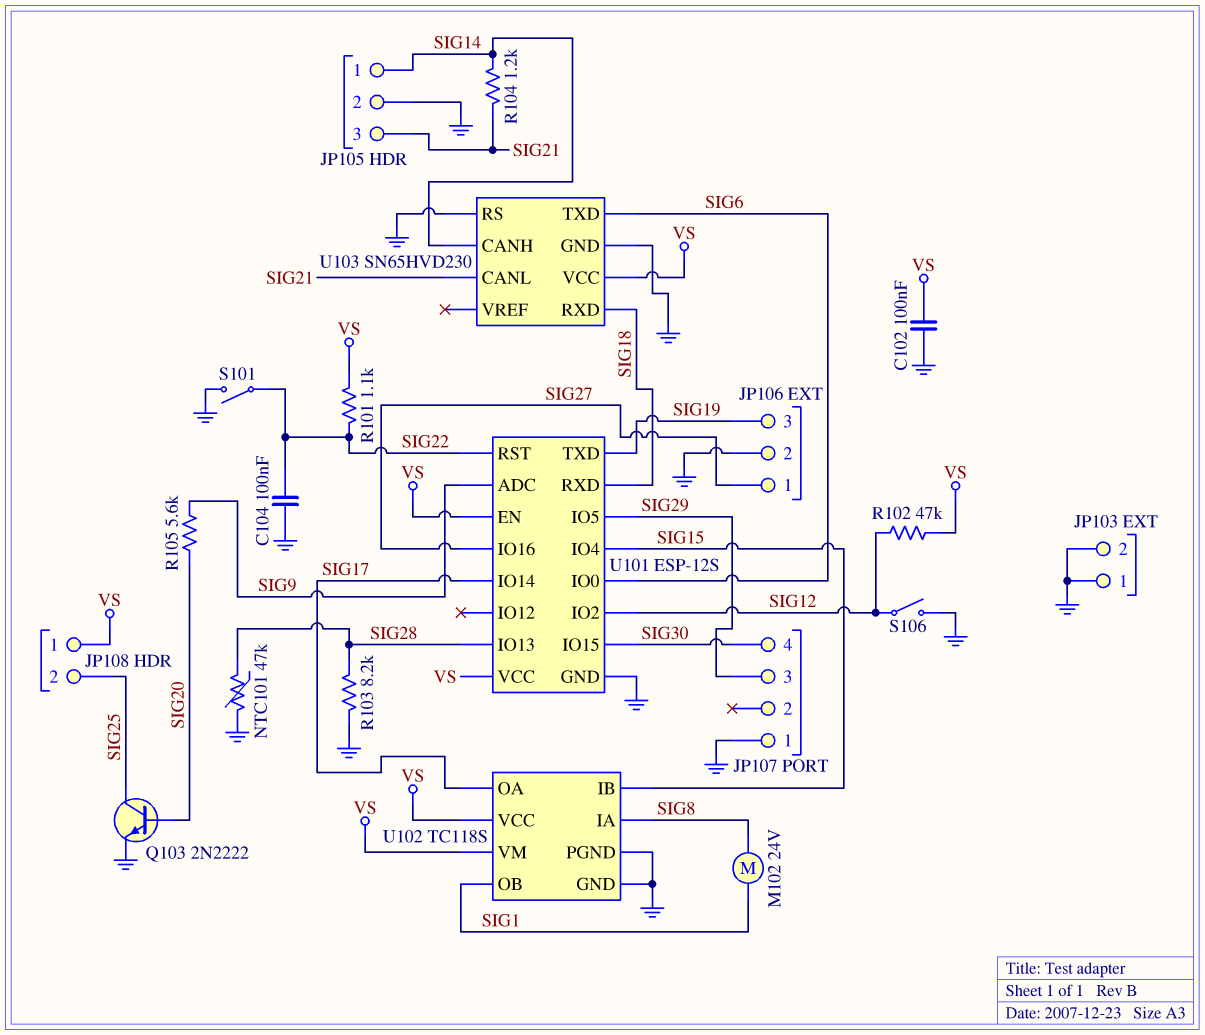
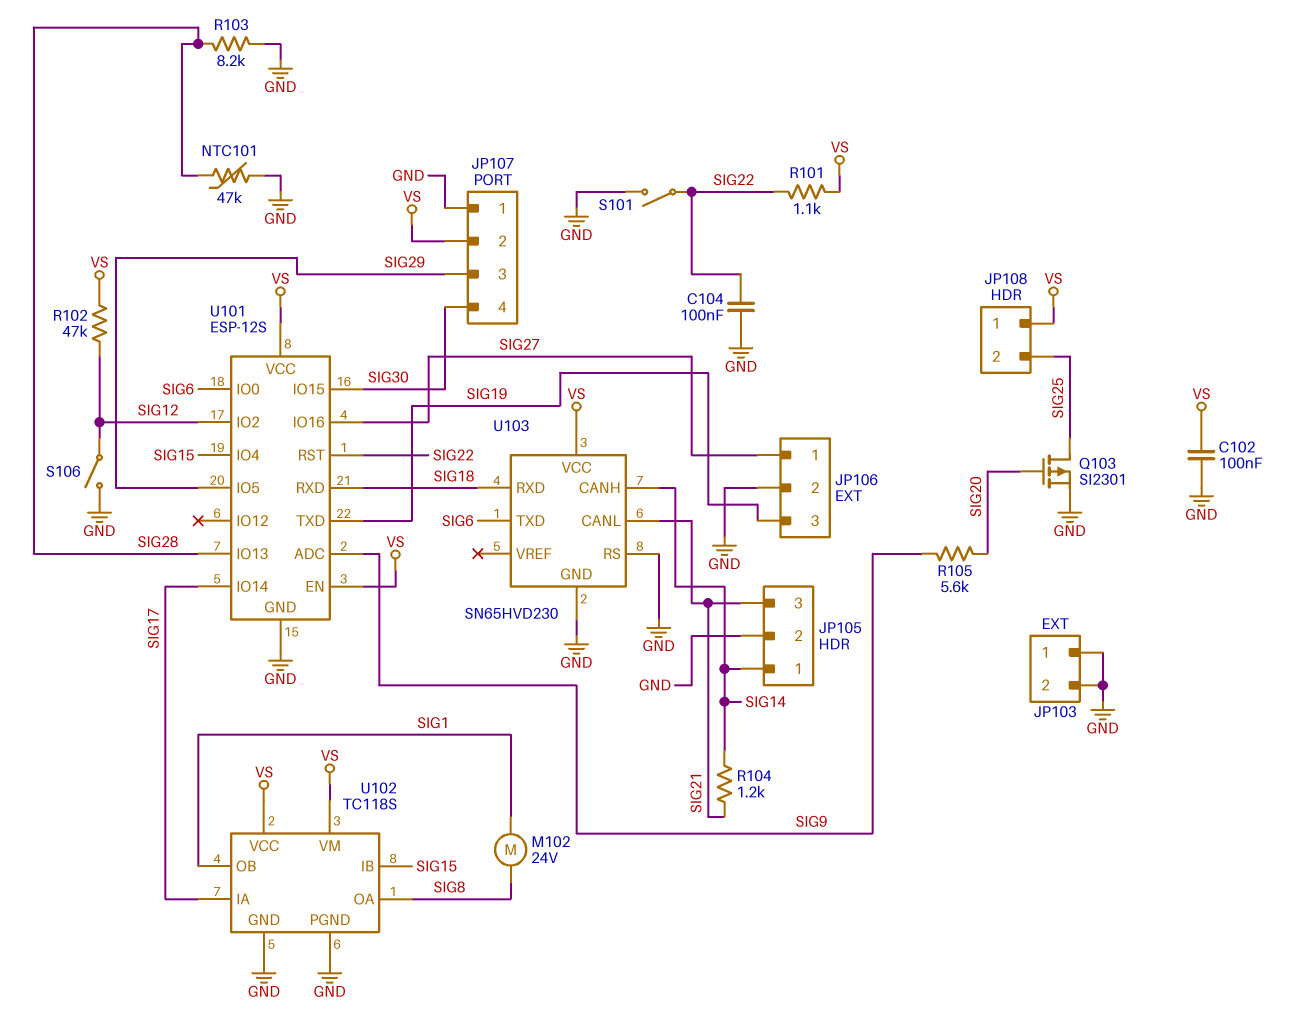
JP107 pin 2: none -> VS
Q103: NPN 2N2222 (B SIG20, C SIG25, E GND) -> PMOS SI2301 (G SIG20, D SIG25, S GND)
U102 pin IA: SIG8 -> SIG17
U102 pin OA: SIG17 -> SIG8

